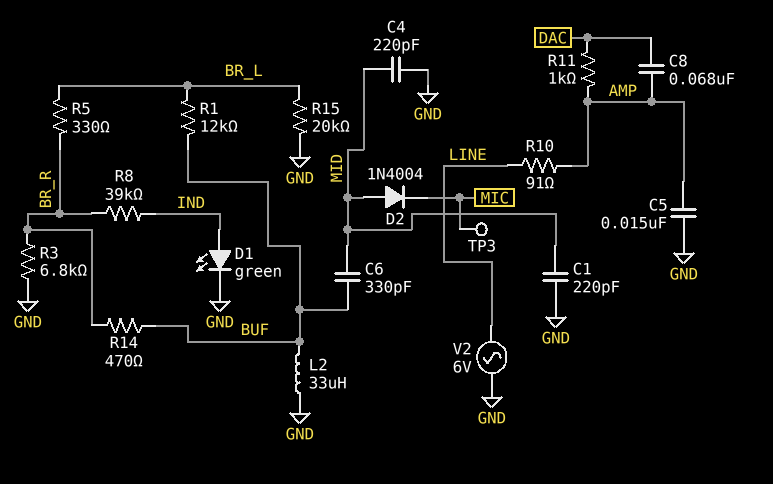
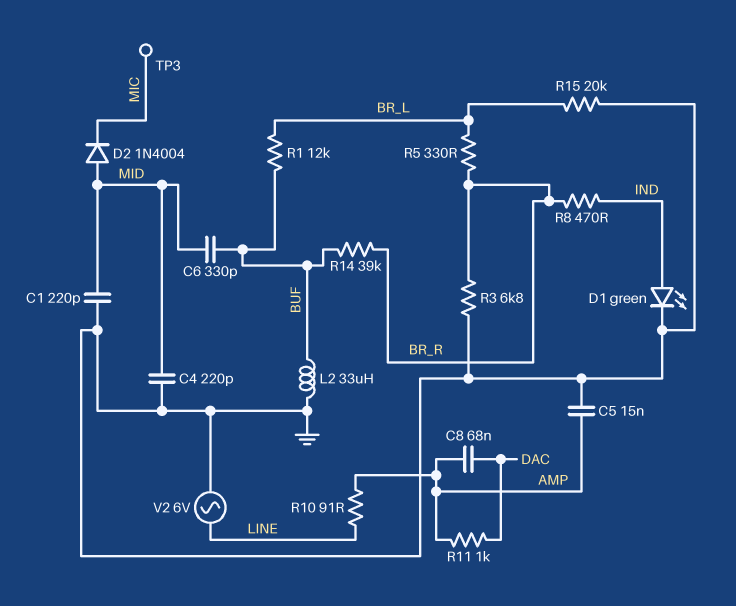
R8: 39k (BR_R, IND) -> 470 (BR_R, IND)
R14: 470 (BR_R, BUF) -> 39k (BR_R, BUF)

